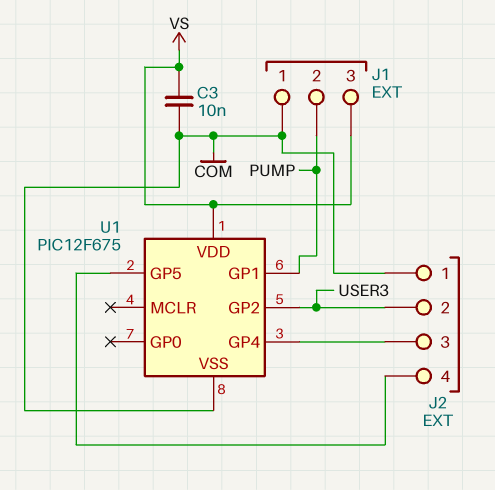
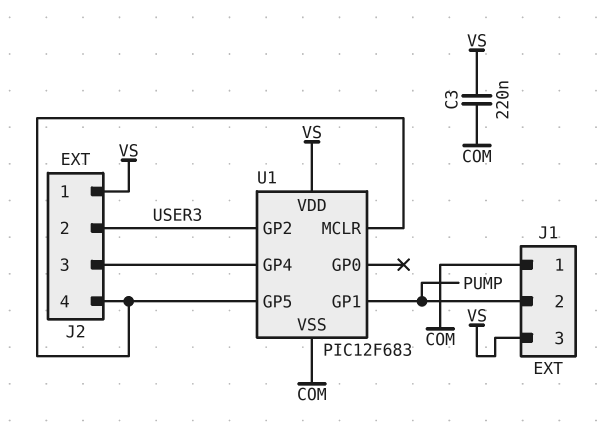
C3: 10nF (COM, VS) -> 220nF (COM, VS)
J2 pin 1: COM -> VS
U1: PIC12F675 -> PIC12F683
U1 pin MCLR: none -> J2/4

